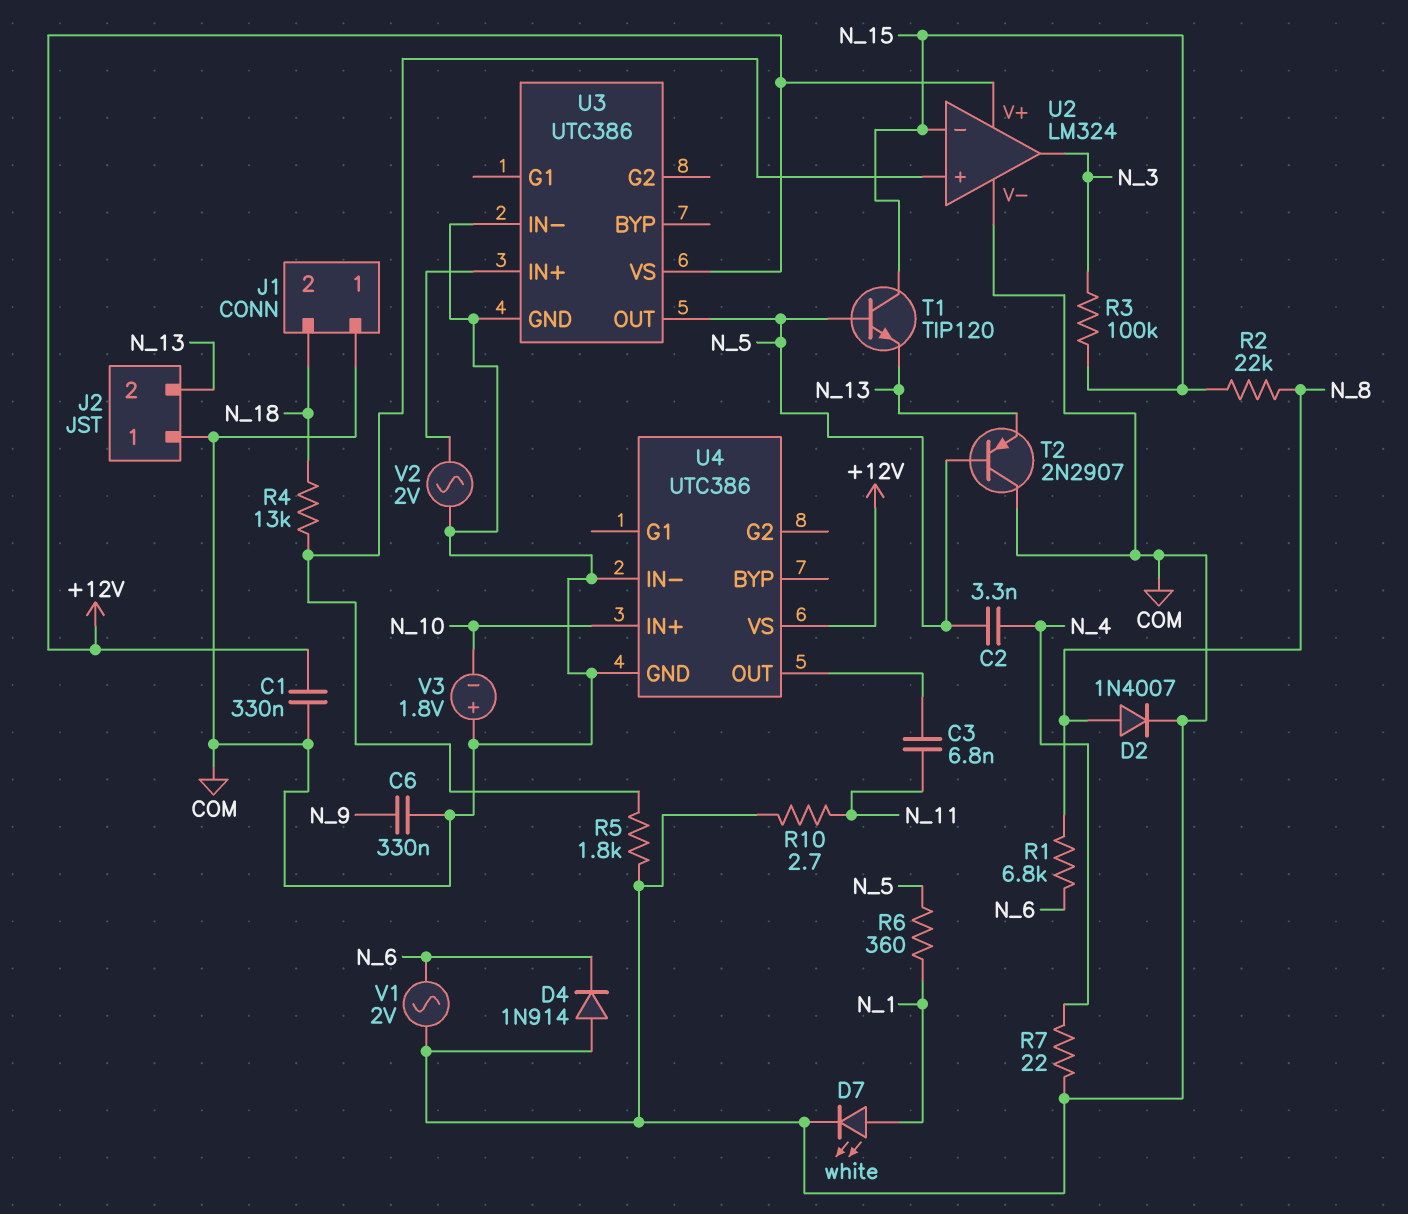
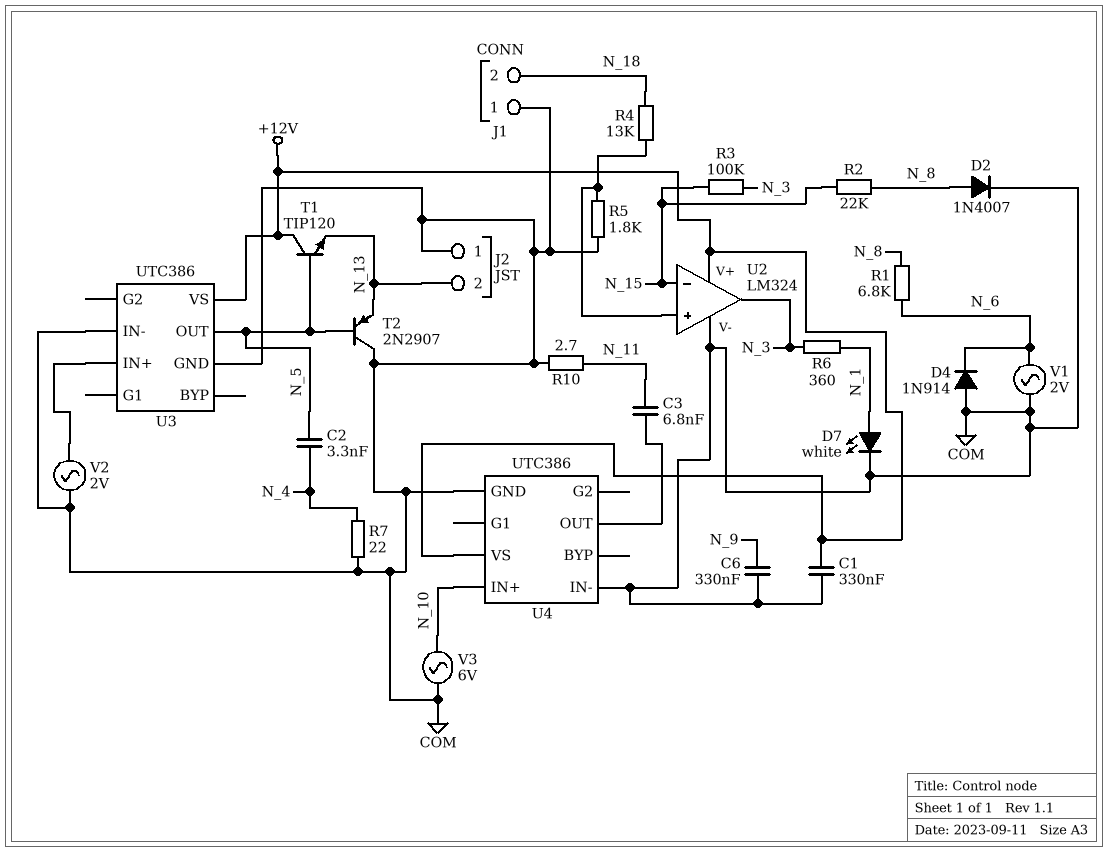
R6: 360 (N_1, N_5) -> 360 (N_1, N_3)
T1: NPN TIP120 (B N_5, C N_15, E N_13) -> NPN TIP120 (B N_5, C +12V, E N_13)
V3: 1.8V (plus COM, minus N_10) -> AC 6V (COM, N_10)

